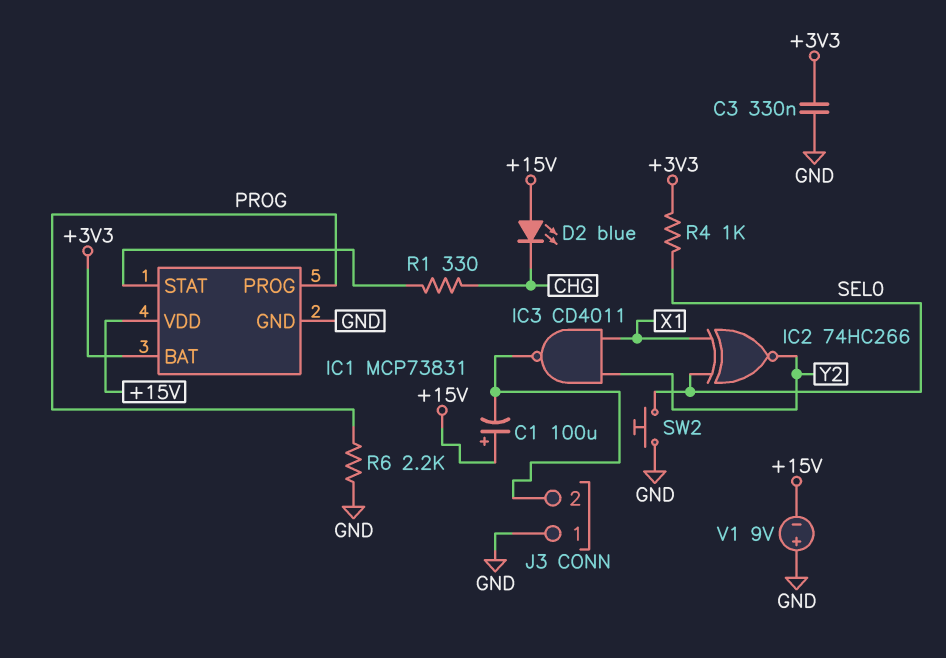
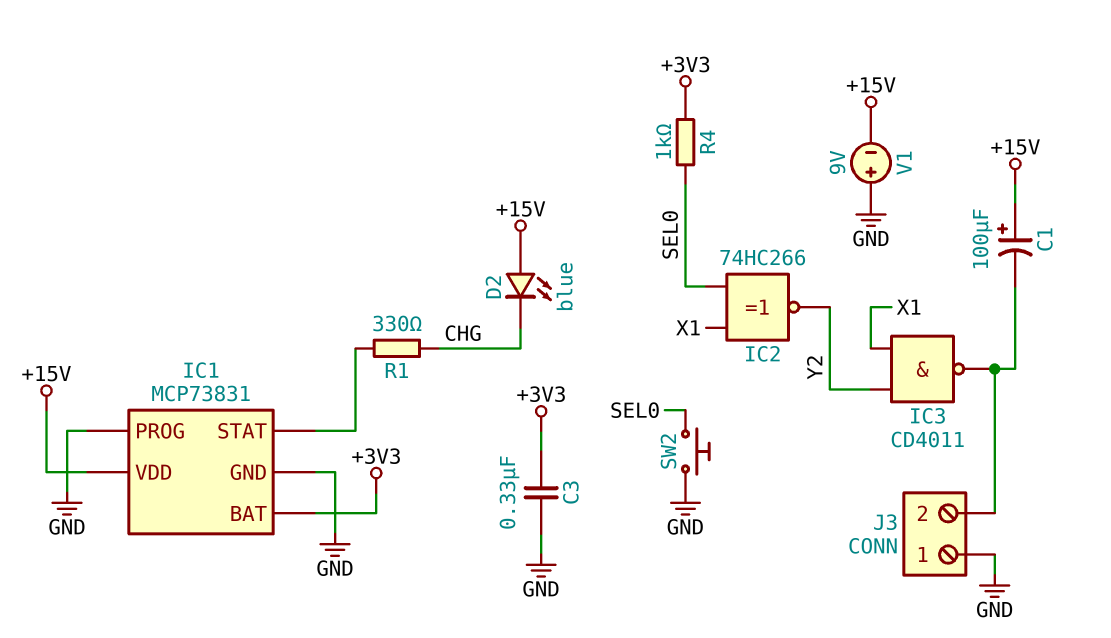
IC1 pin PROG: PROG -> GND
R6: 2.2k (GND, PROG) -> none

